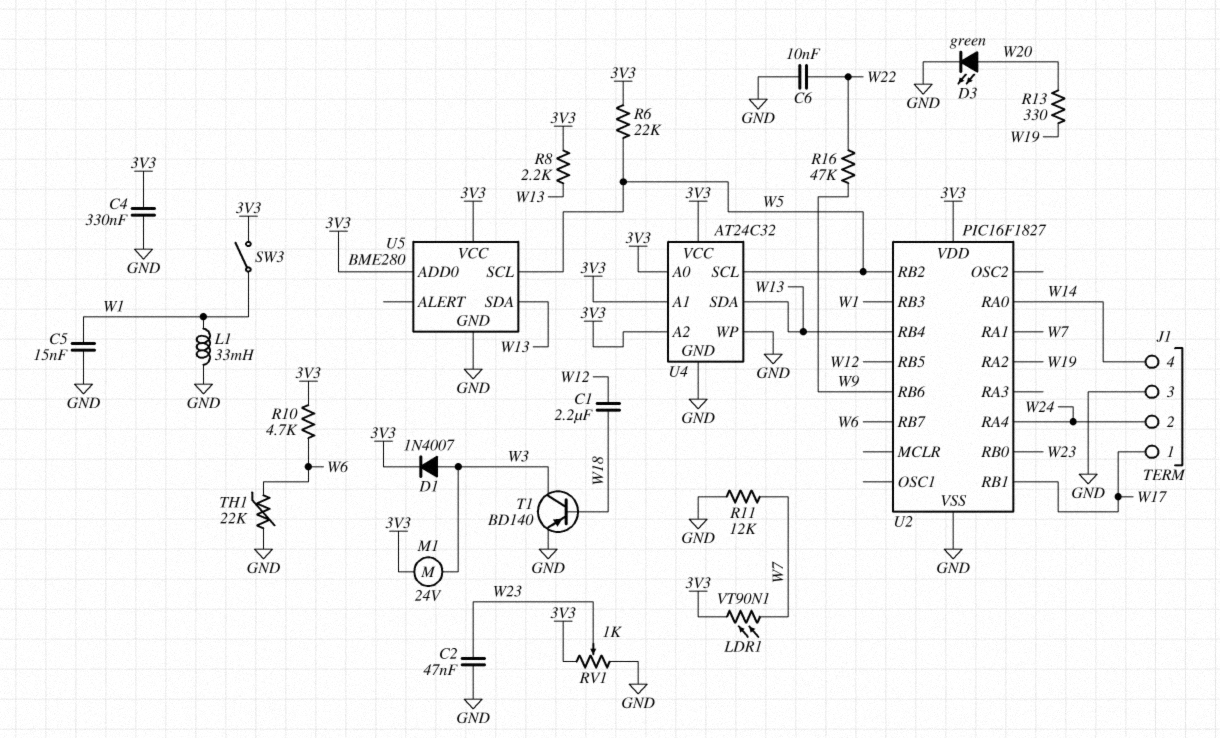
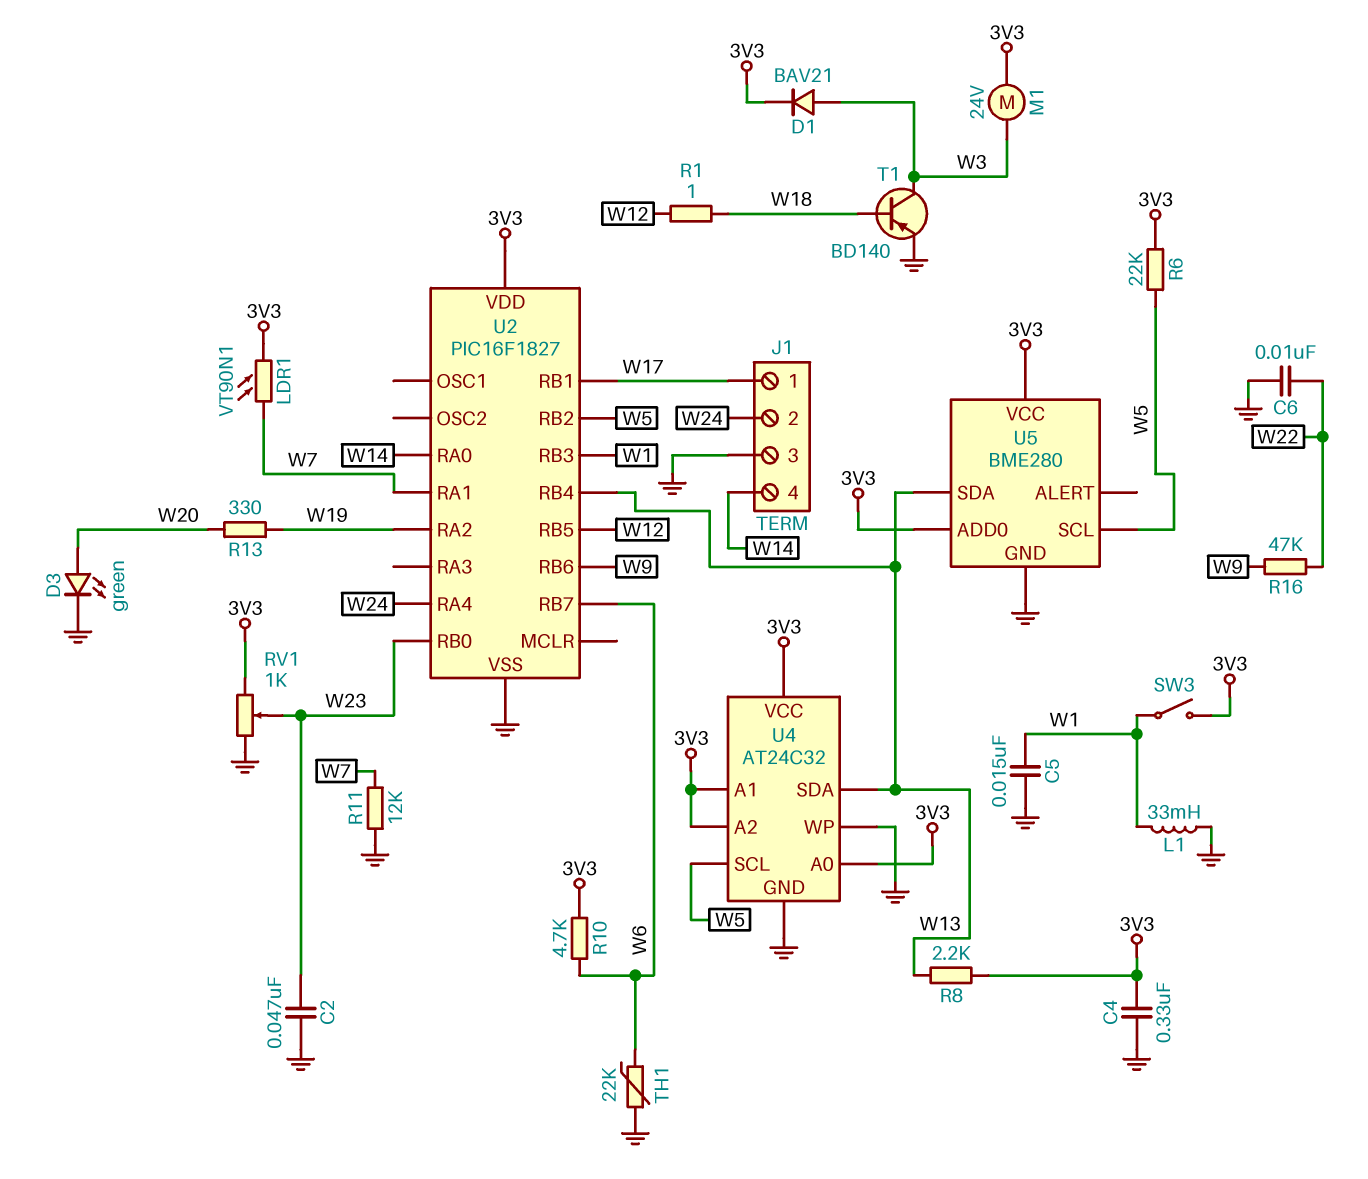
C1: 2.2uF (W12, W18) -> none
D1: diode 1N4007 (A W3, K 3V3) -> diode BAV21 (A W3, K 3V3)
R1: none -> 1 (W12, W18)

